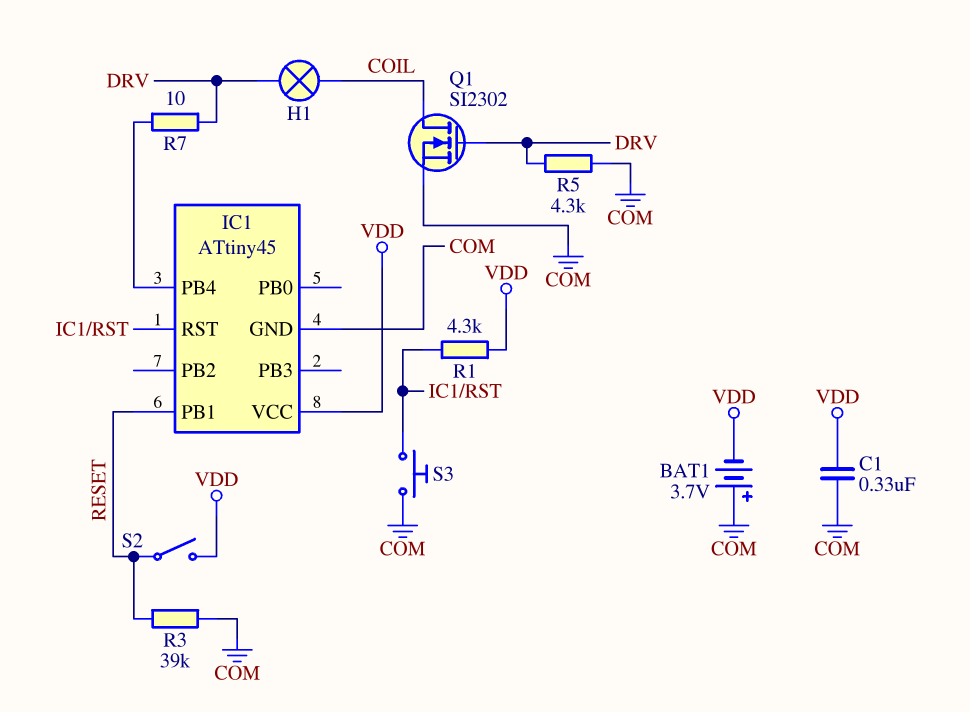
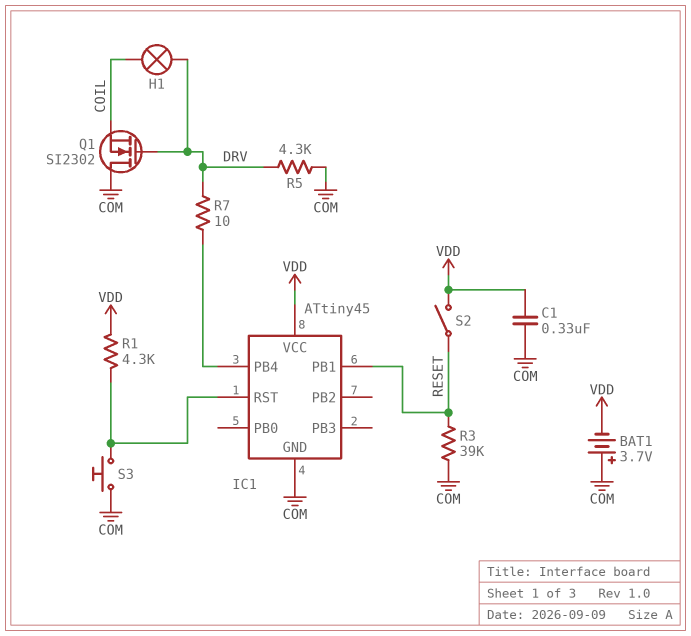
Q1: NMOS SI2302 (G DRV, D COIL, S COM) -> NMOS SI2302 (G DRV, D COM, S COIL)

